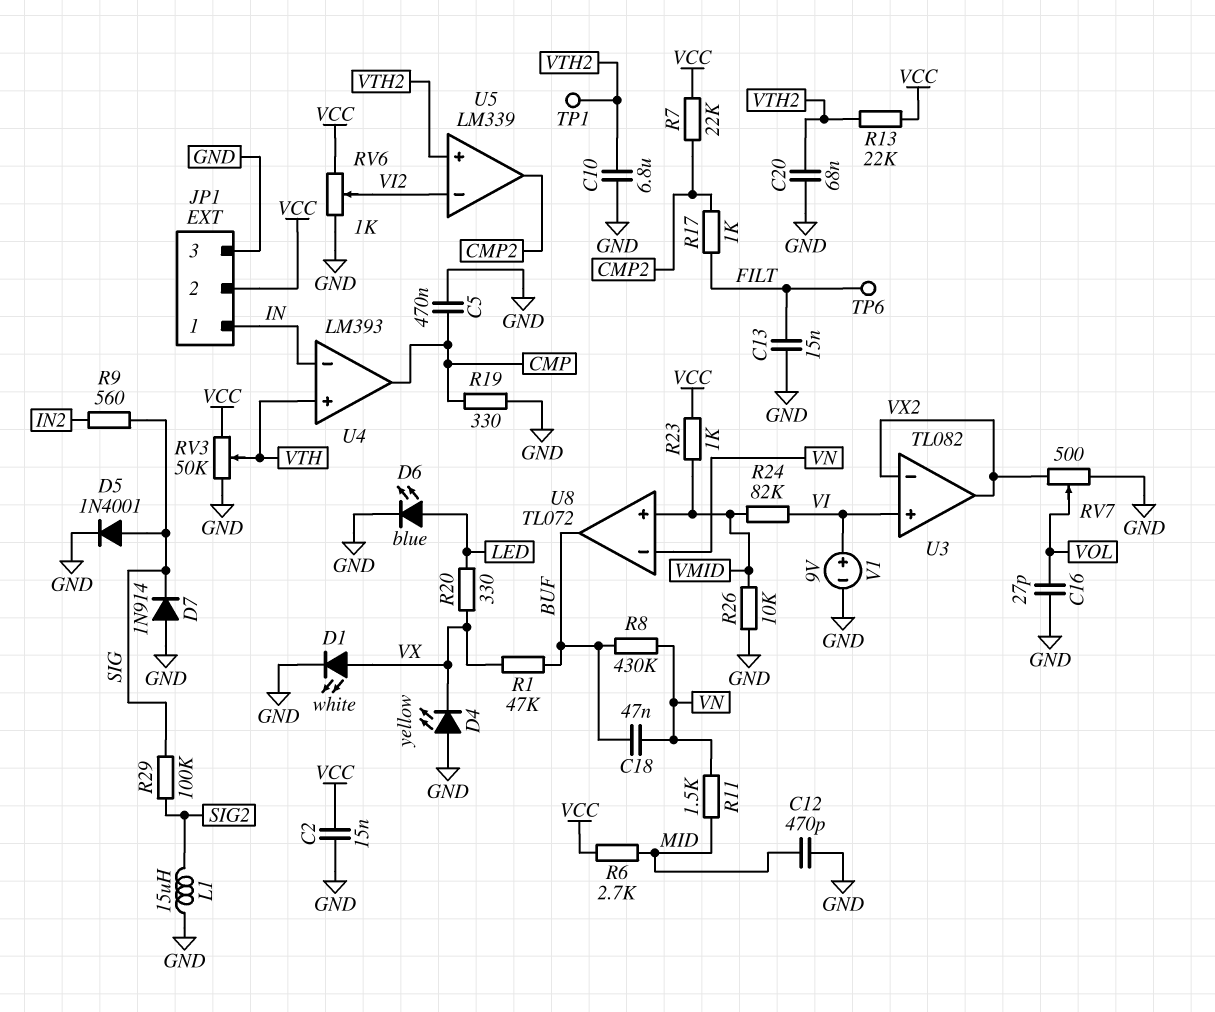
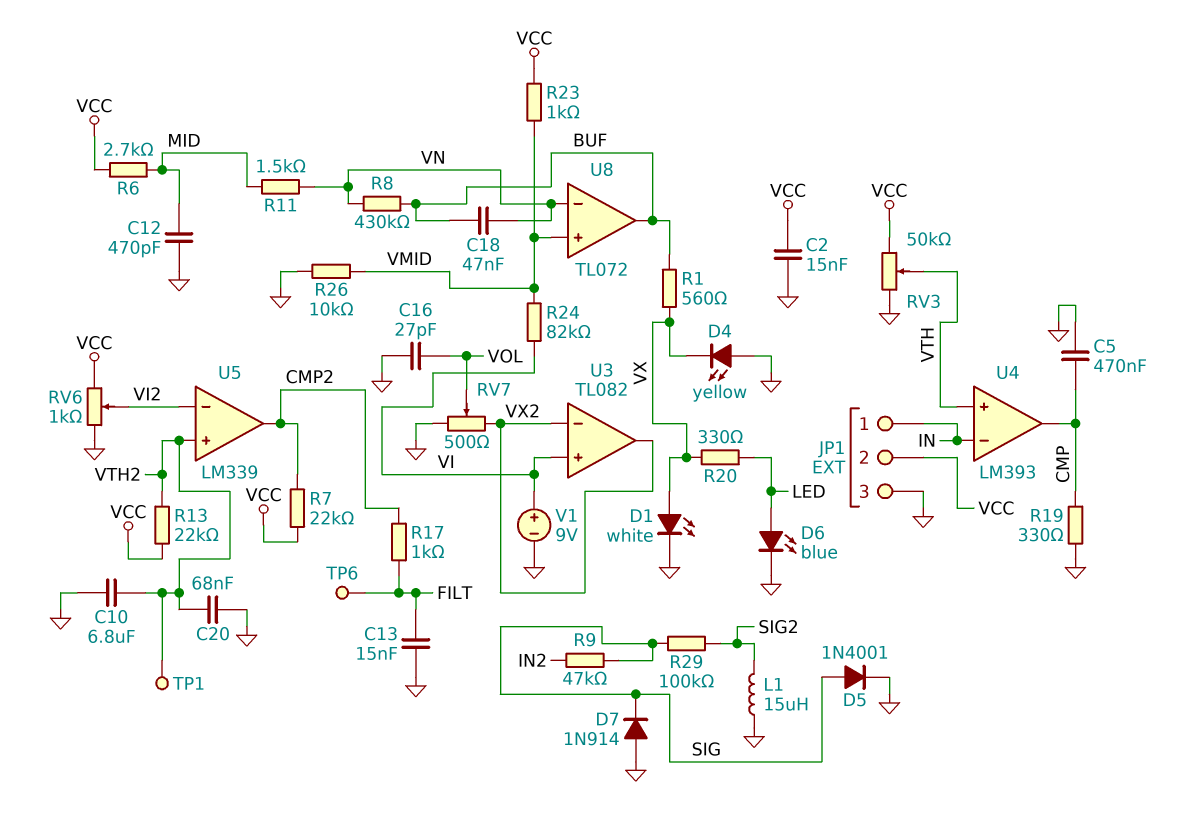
R1: 47k (BUF, VX) -> 560 (BUF, VX)
R9: 560 (IN2, SIG) -> 47k (IN2, SIG)

